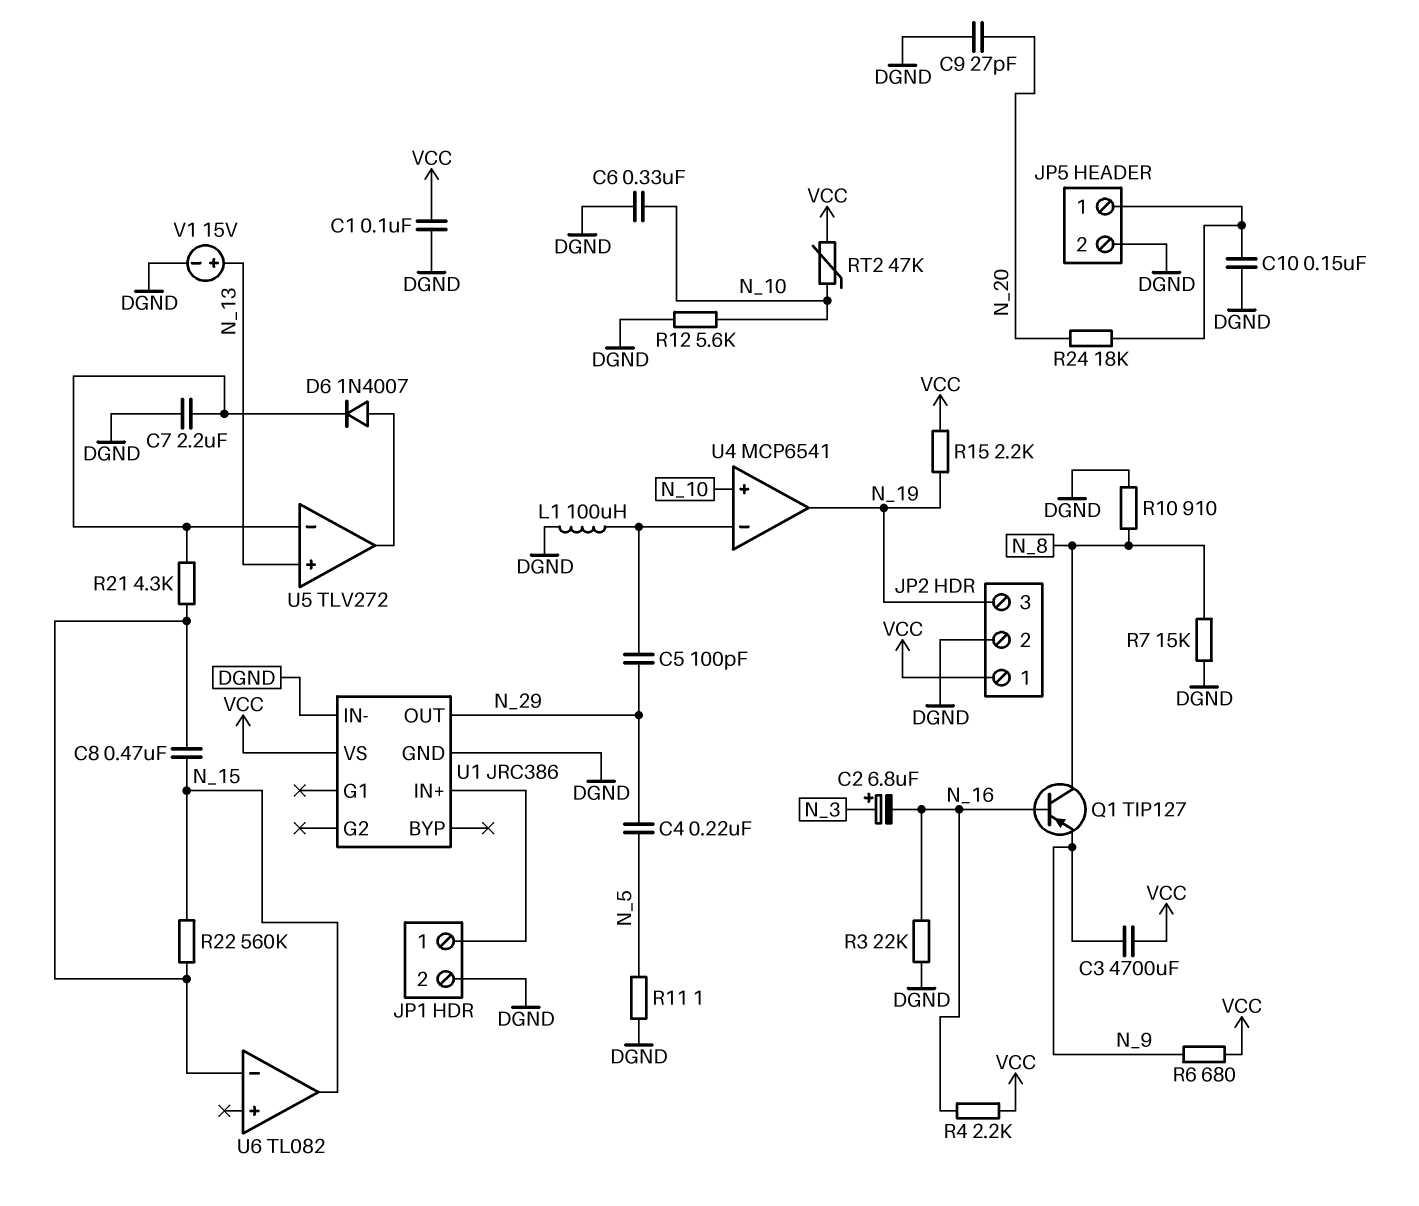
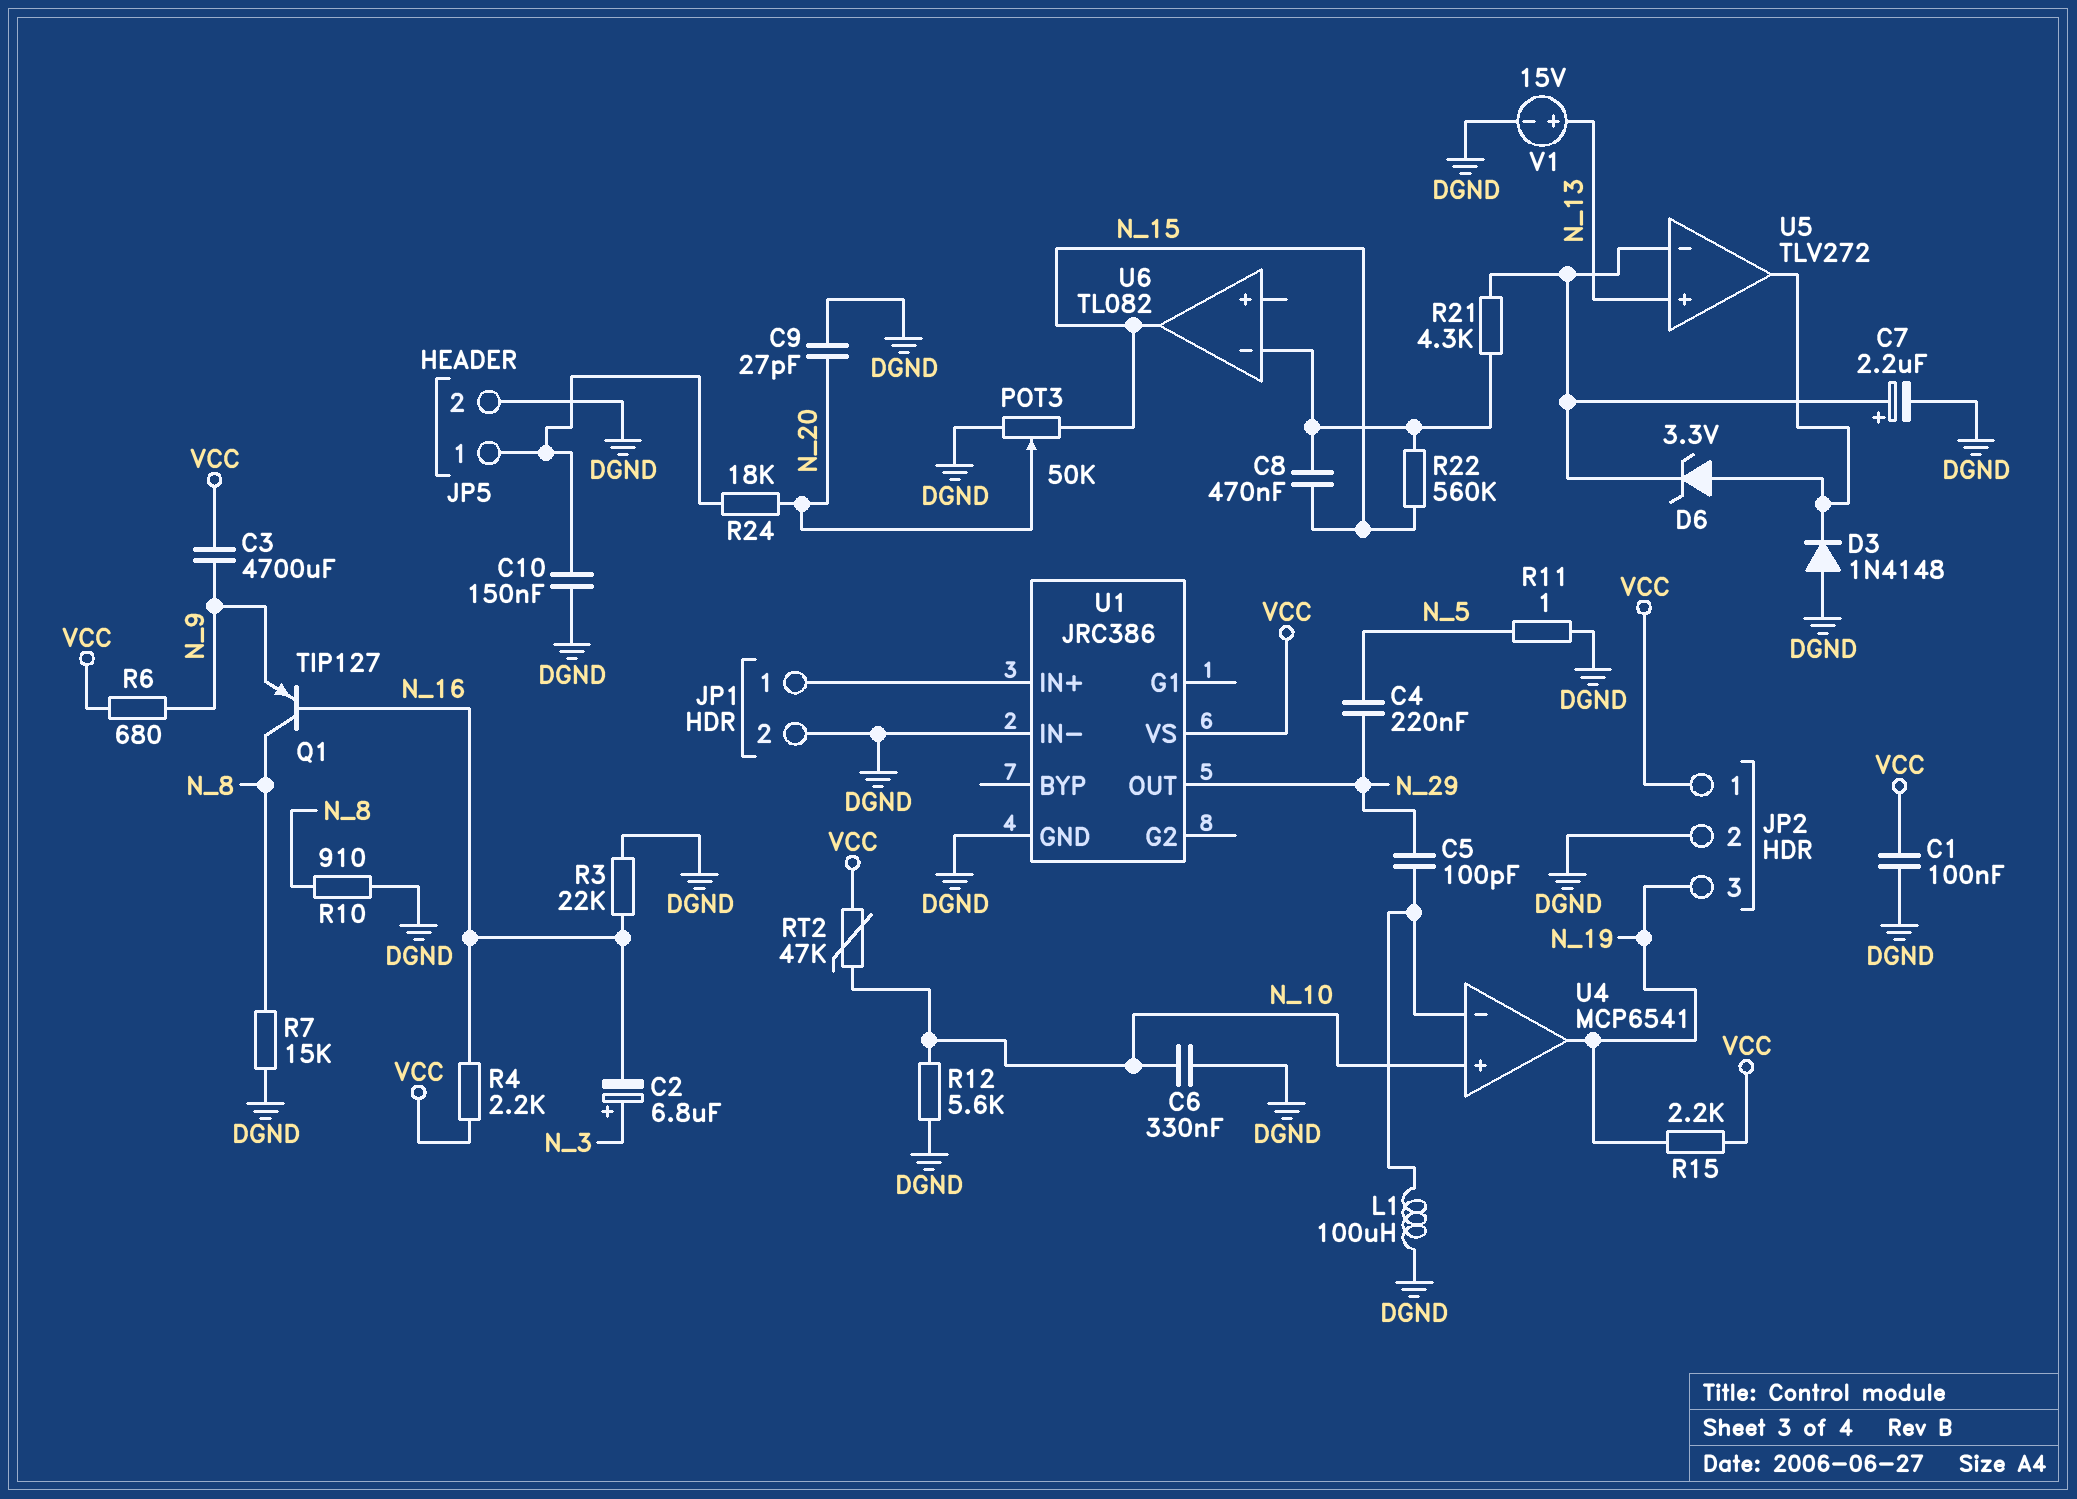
C7: 2.2uF (DGND, U5/in-) -> 2.2uF (plus U5/in-, minus DGND)
D3: none -> diode 1N4148 (A DGND, K U5/out)
D6: diode 1N4007 (A U5/out, K U5/in-) -> zener 3.3V (A U5/out, K U5/in-)
POT3: none -> 50k (DGND, N_15, wiper N_20)

